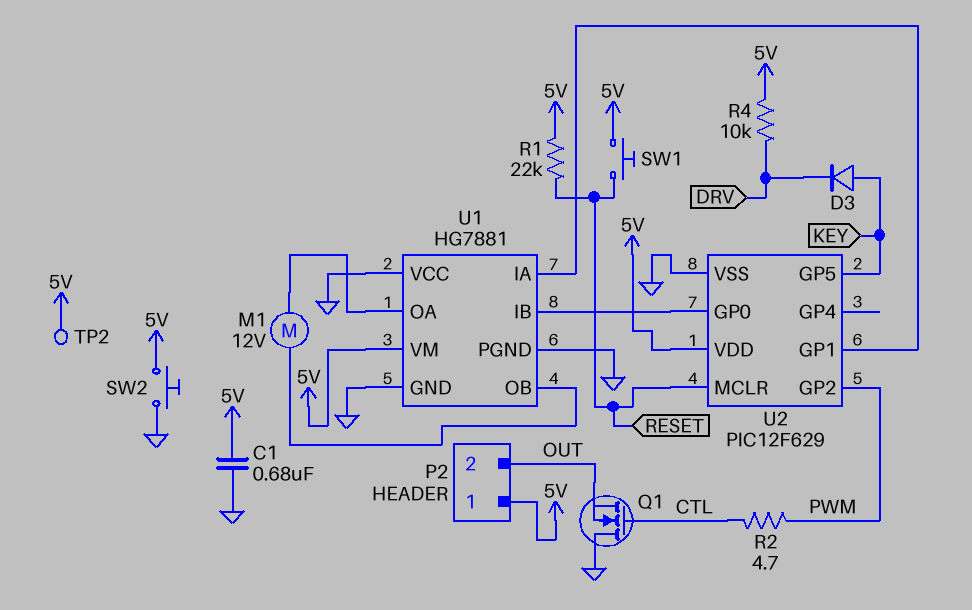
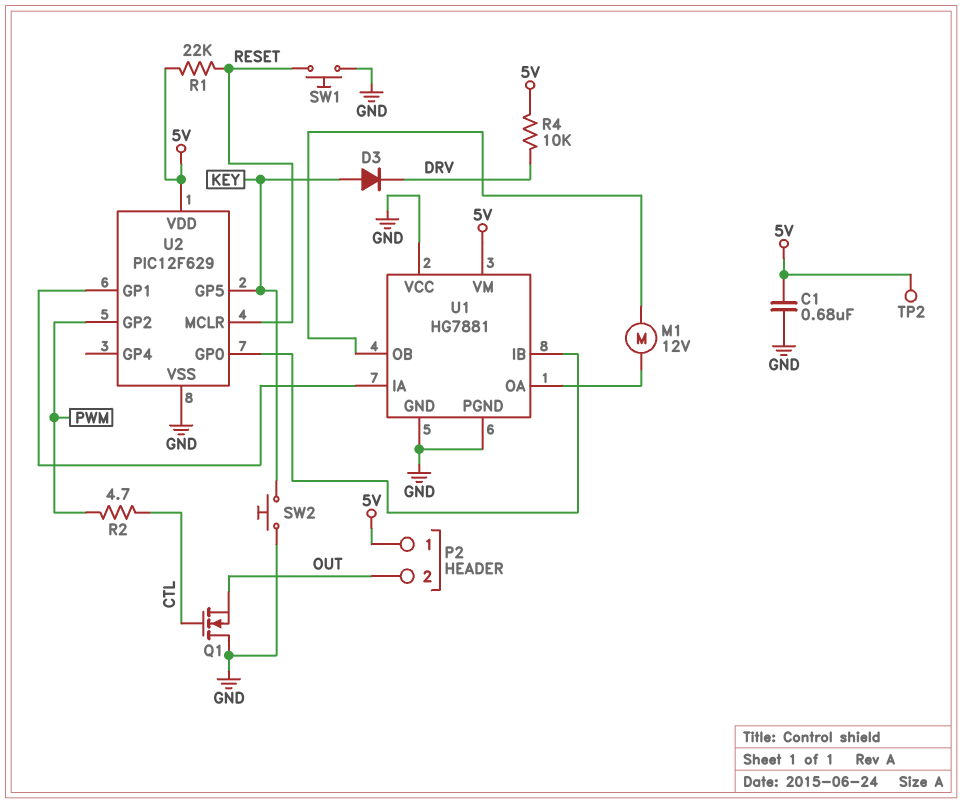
SW1: button (5V, RESET) -> button (GND, RESET)
SW2: button (5V, GND) -> button (GND, KEY)

